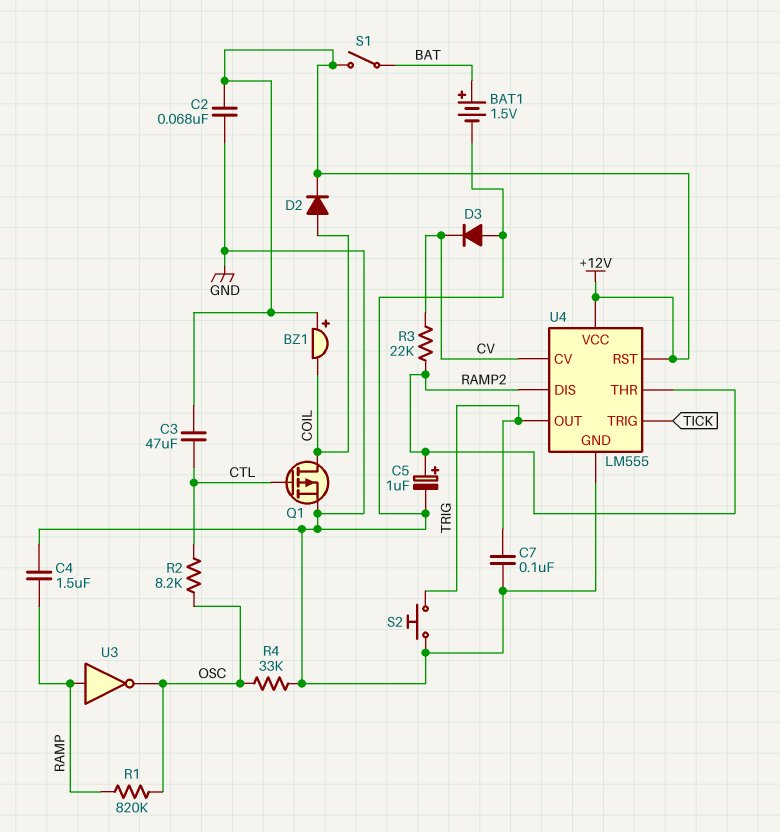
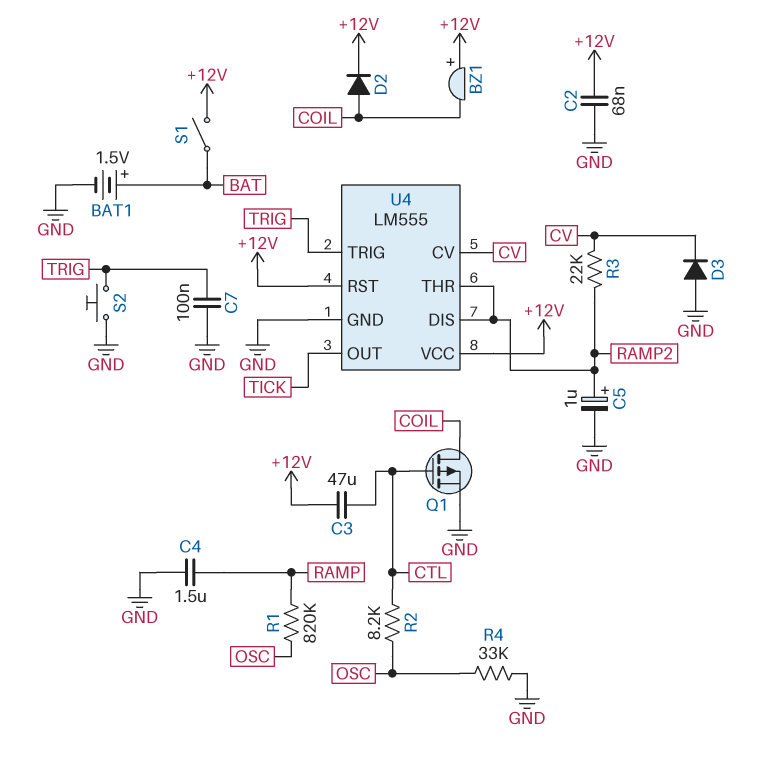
U3: NOT (in RAMP, out OSC) -> none
U4 pin OUT: TRIG -> TICK
U4 pin TRIG: TICK -> TRIG

